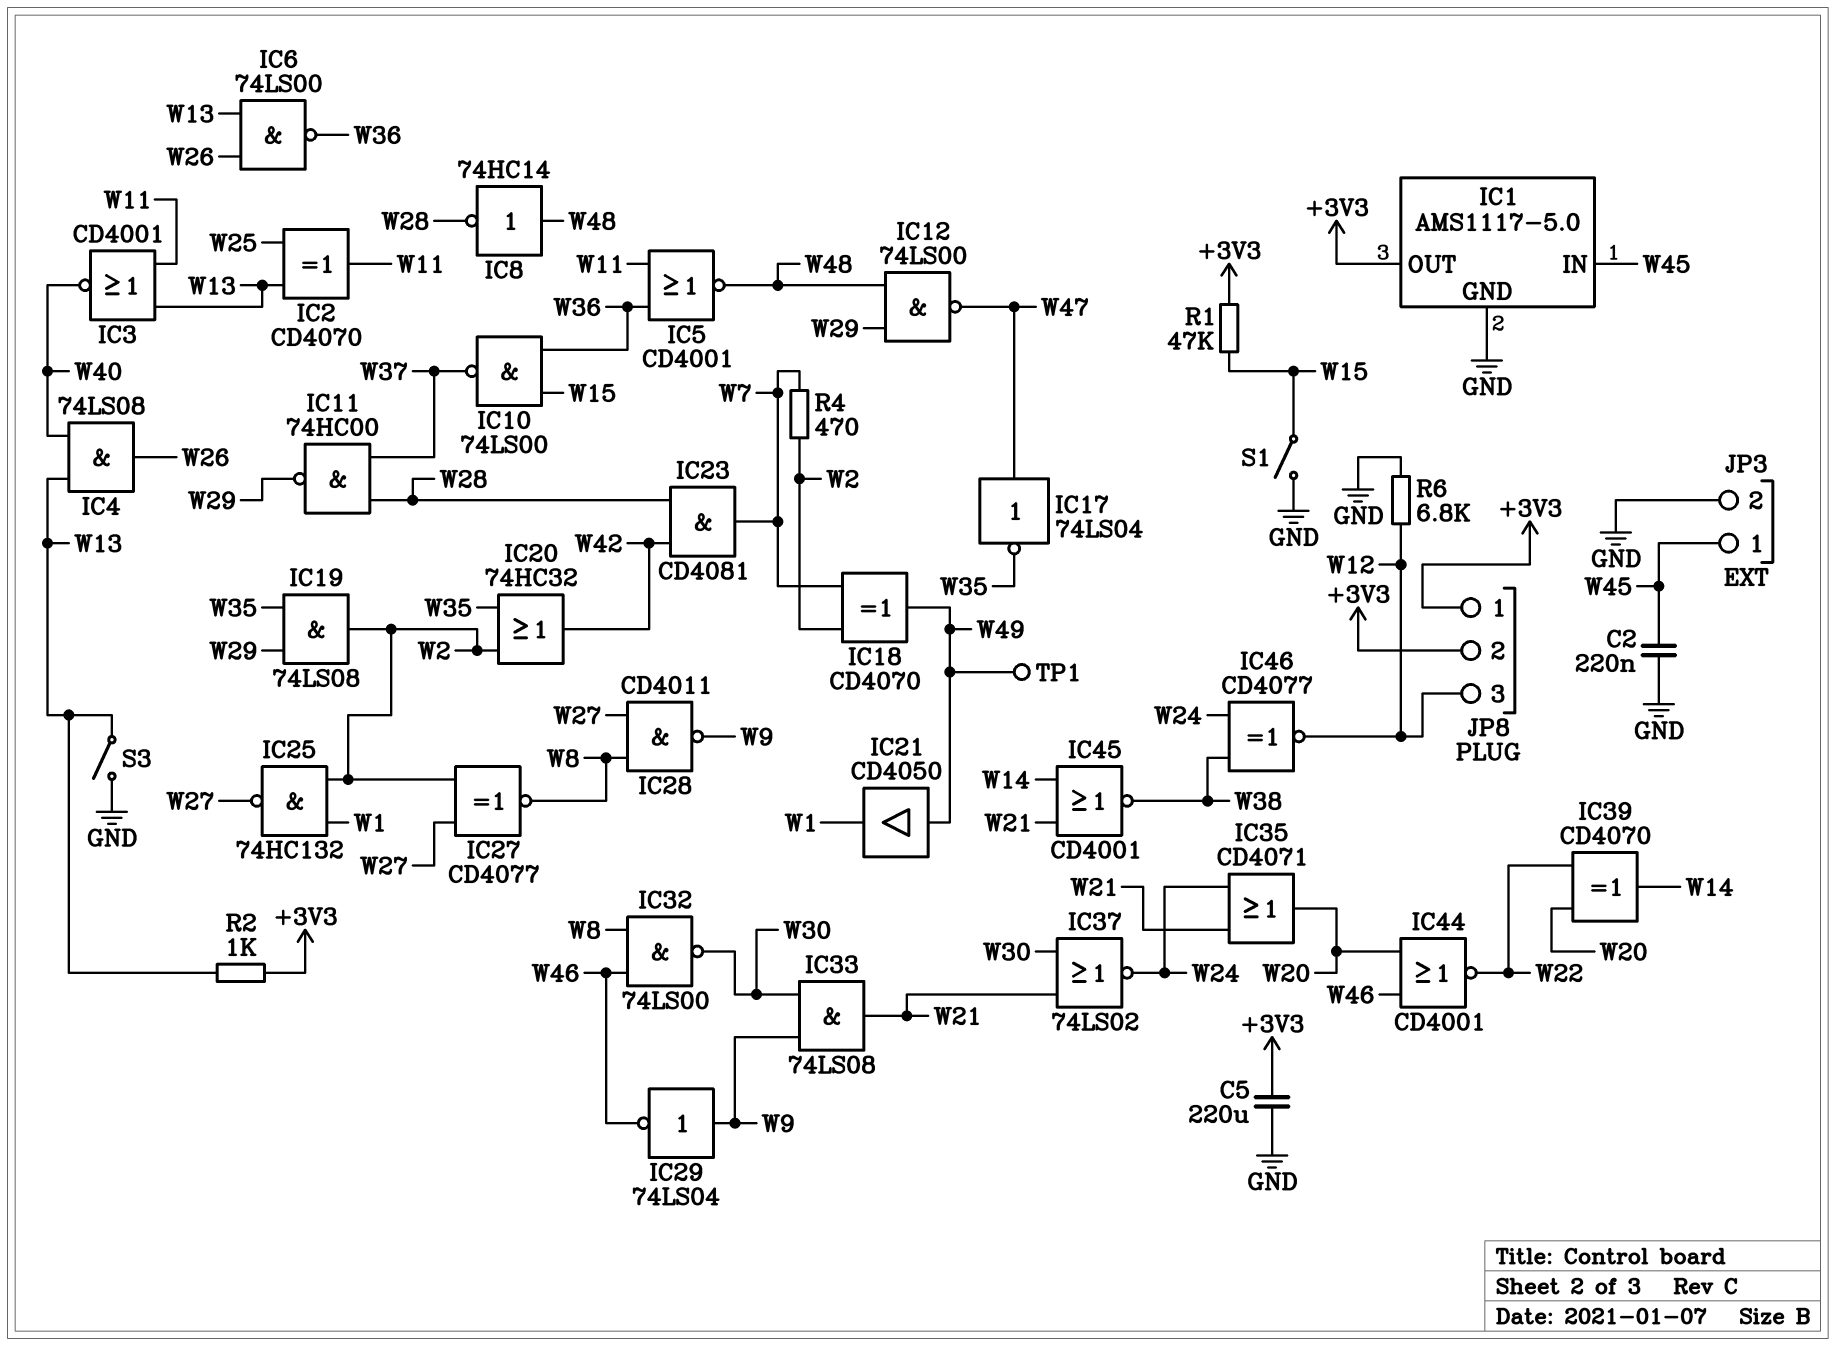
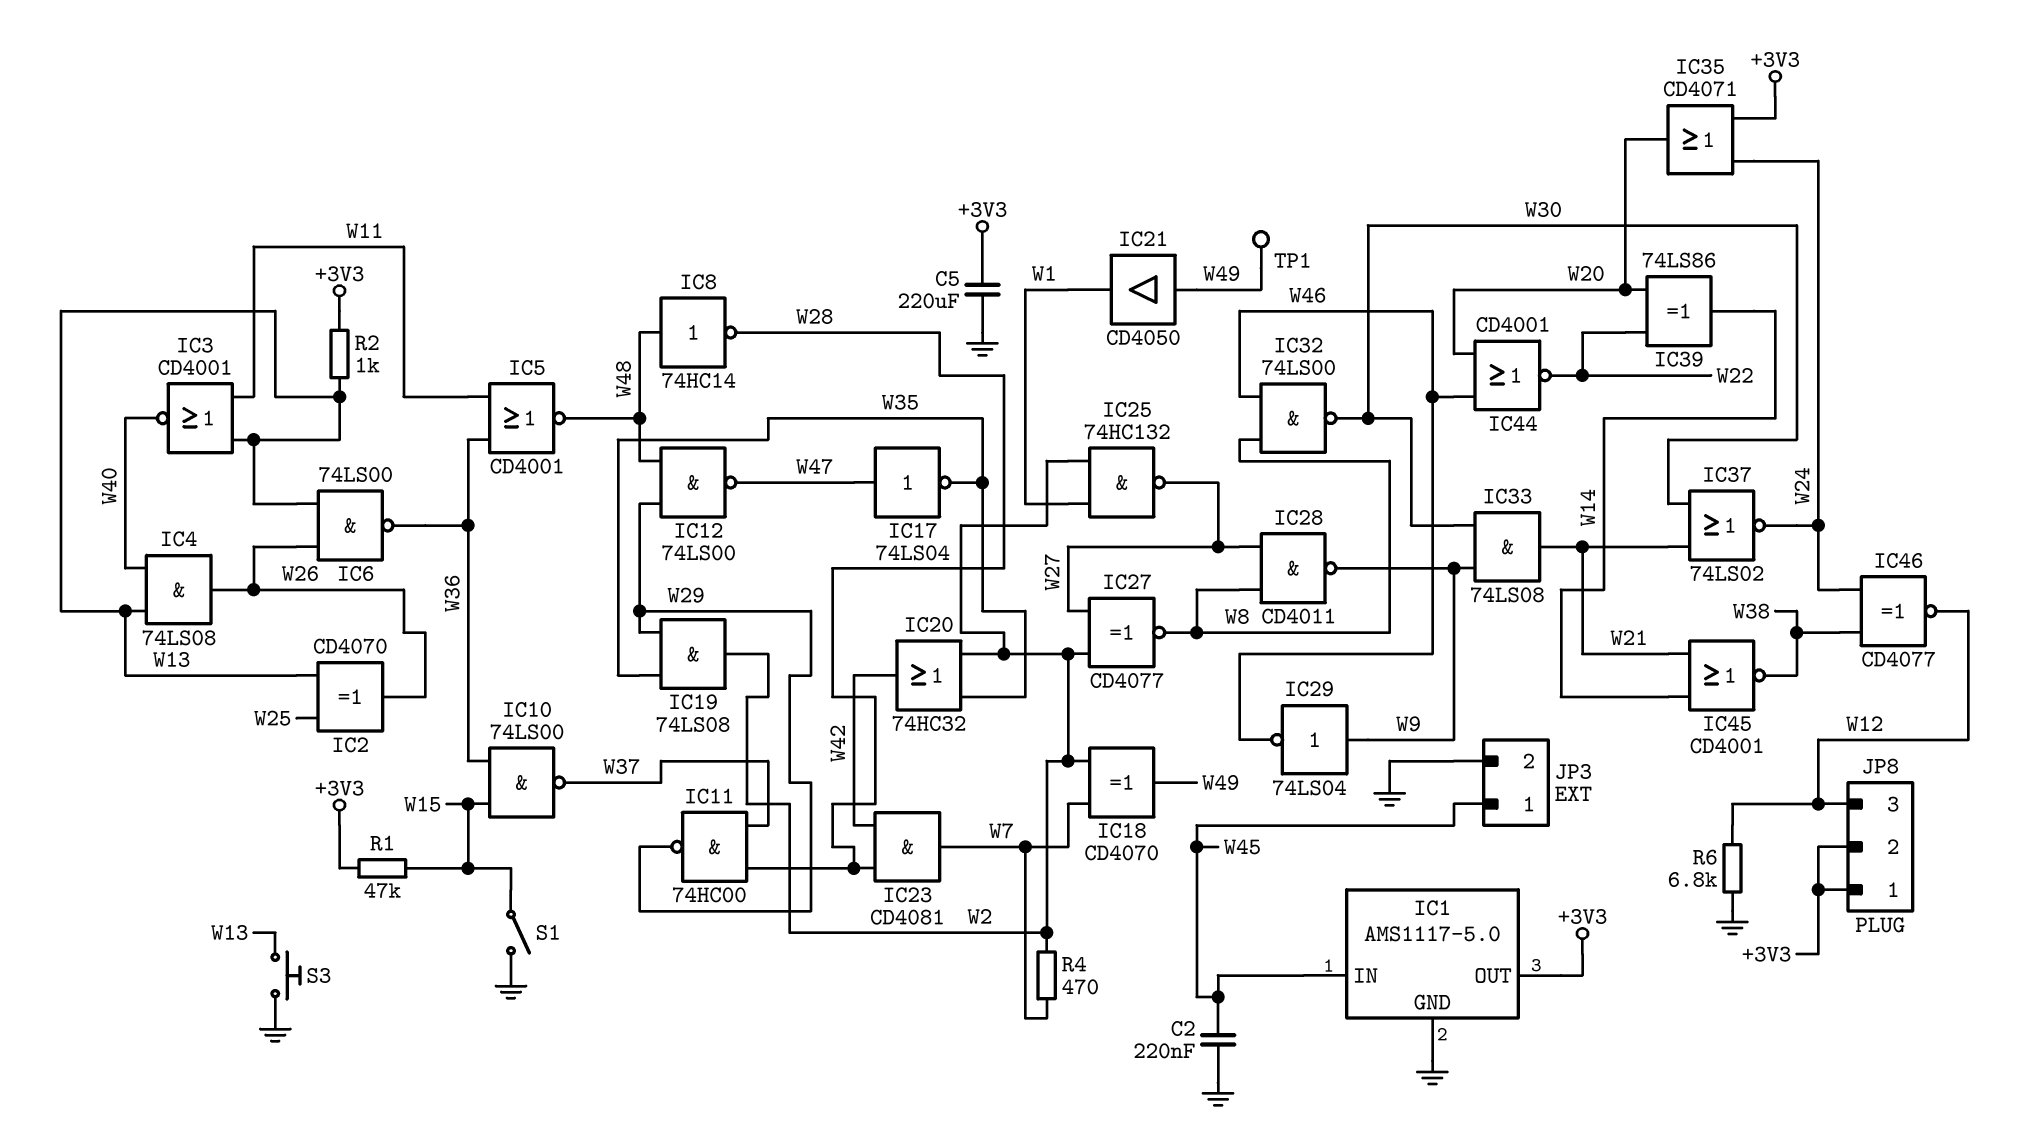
IC2: XOR CD4070 (in W13, in W25, out W11) -> XOR CD4070 (in W13, in W25, out W26)
IC35: OR CD4071 (in W21, in W24, out W20) -> OR CD4071 (in +3V3, in W24, out W20)
IC39: XOR CD4070 (in W20, in W22, out W14) -> XOR 74LS86 (in W20, in W22, out W14)
S3: switch (GND, W13) -> button (GND, W13)

